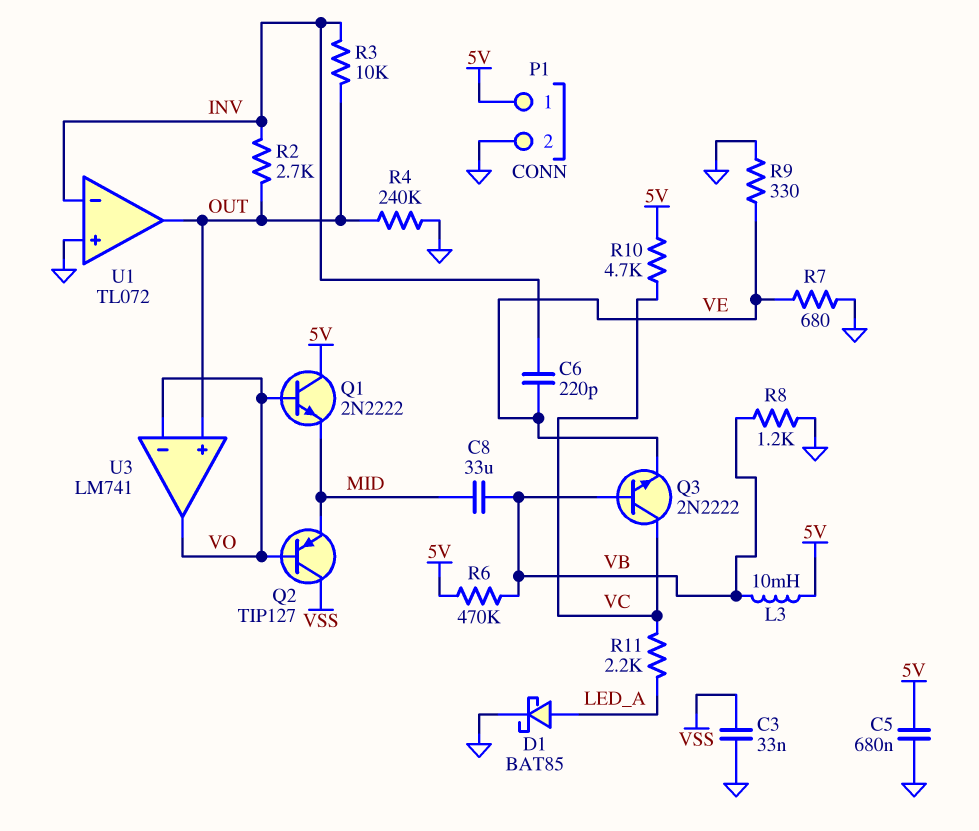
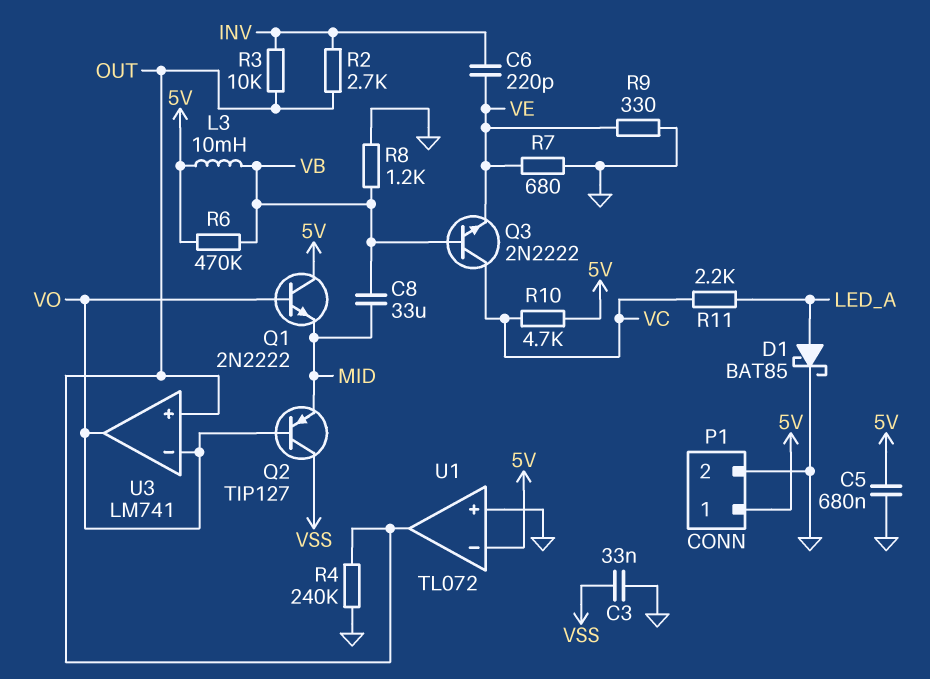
U1 pin in-: INV -> 5V

